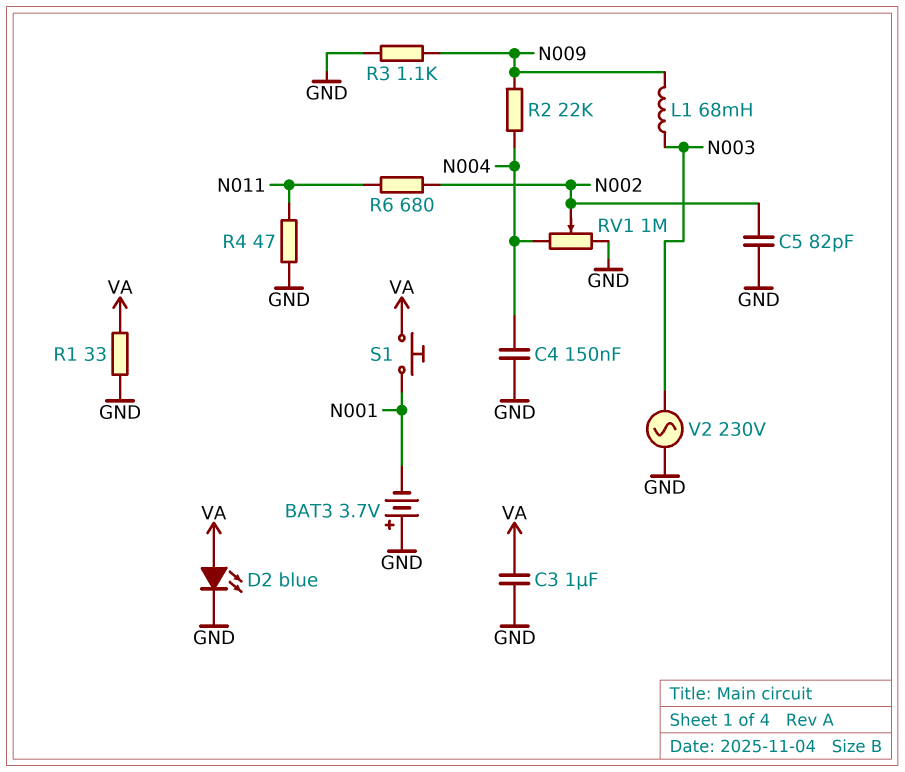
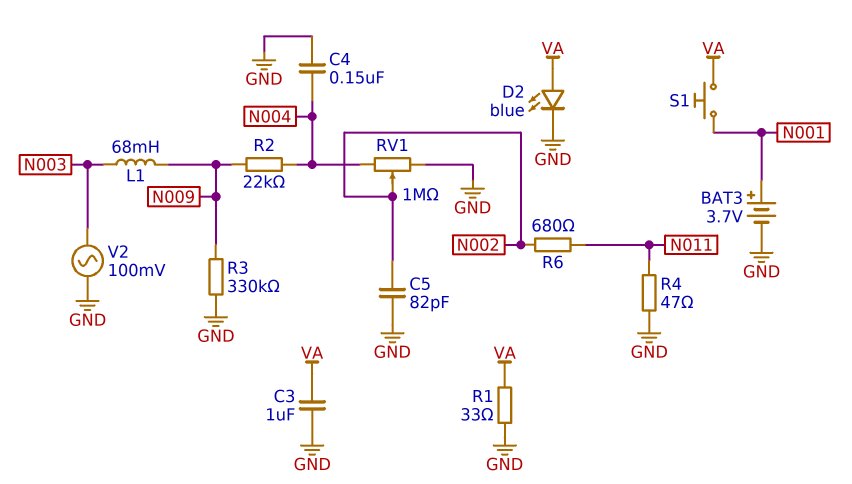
BAT3: 3.7V (plus GND, minus N001) -> 3.7V (plus N001, minus GND)
R3: 1.1k (GND, N009) -> 330k (GND, N009)
V2: AC 230V (GND, N003) -> AC 100mV (GND, N003)

